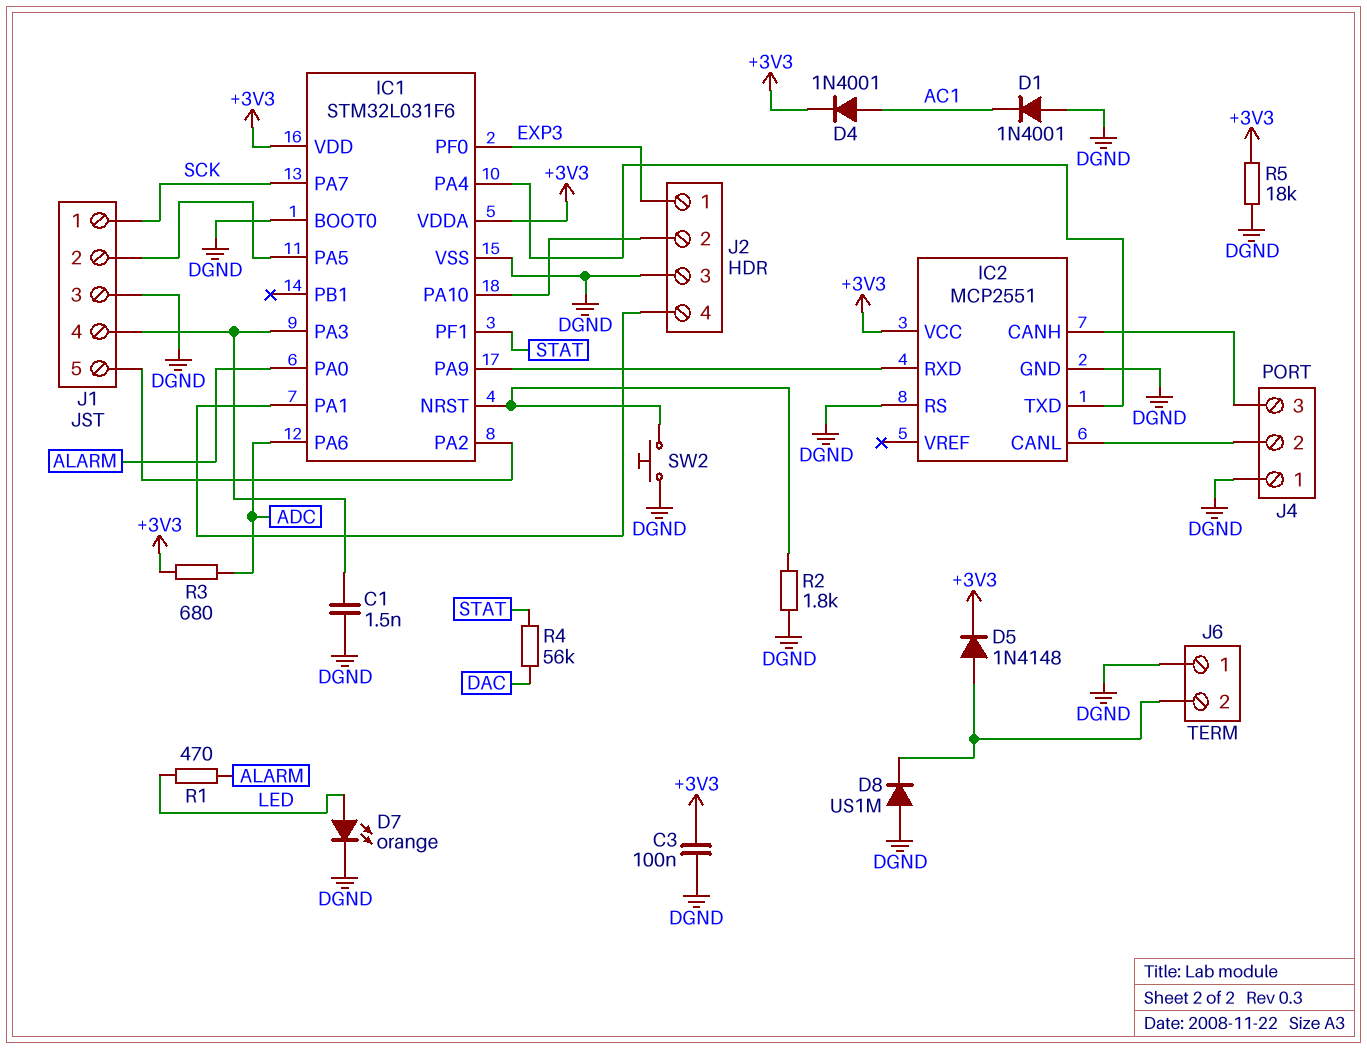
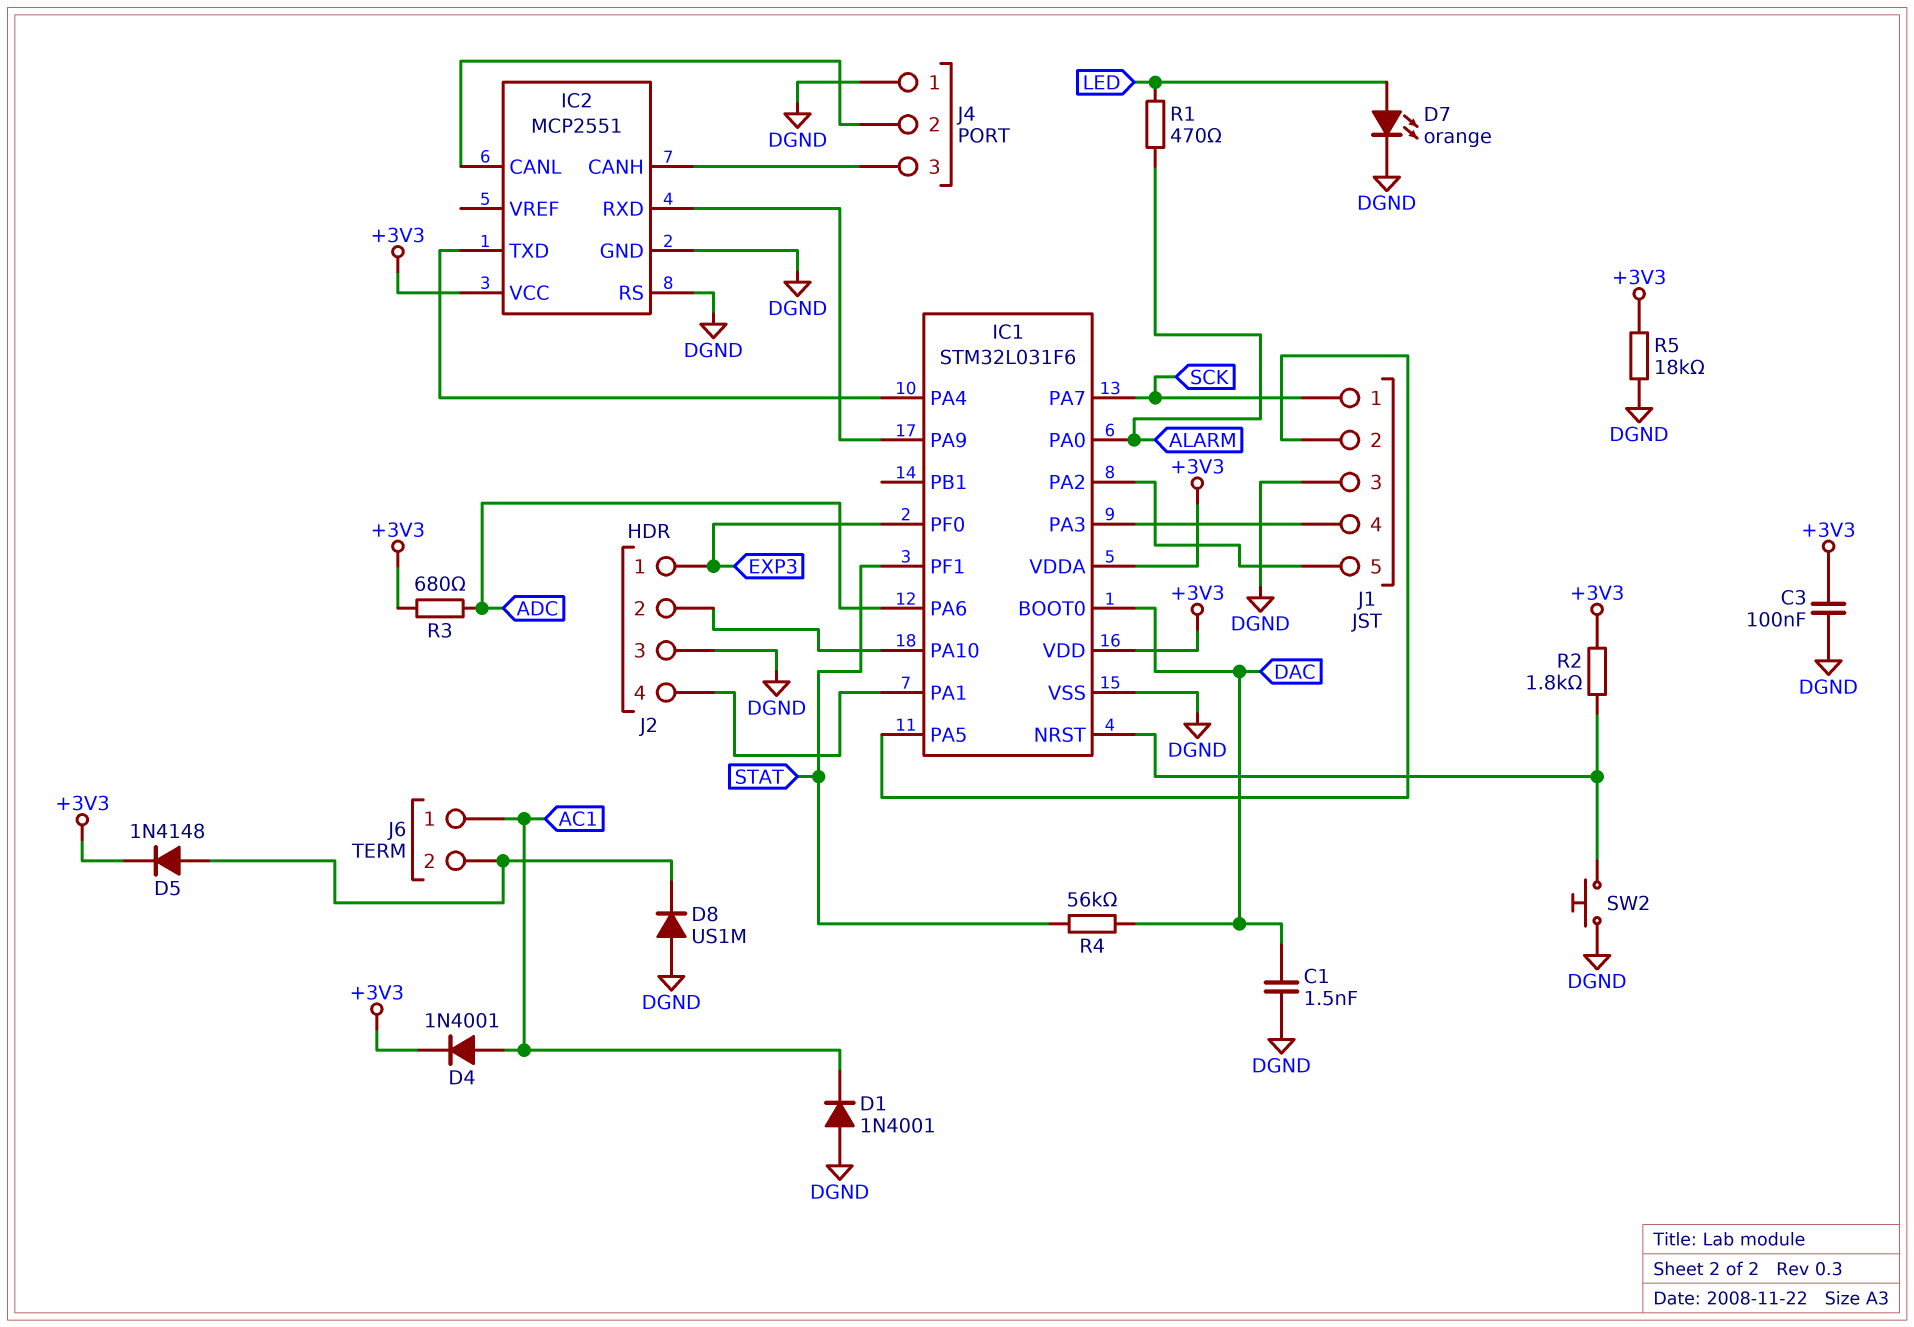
C1: 1.5nF (DGND, IC1/PA3) -> 1.5nF (DAC, DGND)
IC1 pin BOOT0: DGND -> DAC
J6 pin 1: DGND -> AC1
R2: 1.8k (DGND, IC1/NRST) -> 1.8k (+3V3, IC1/NRST)

